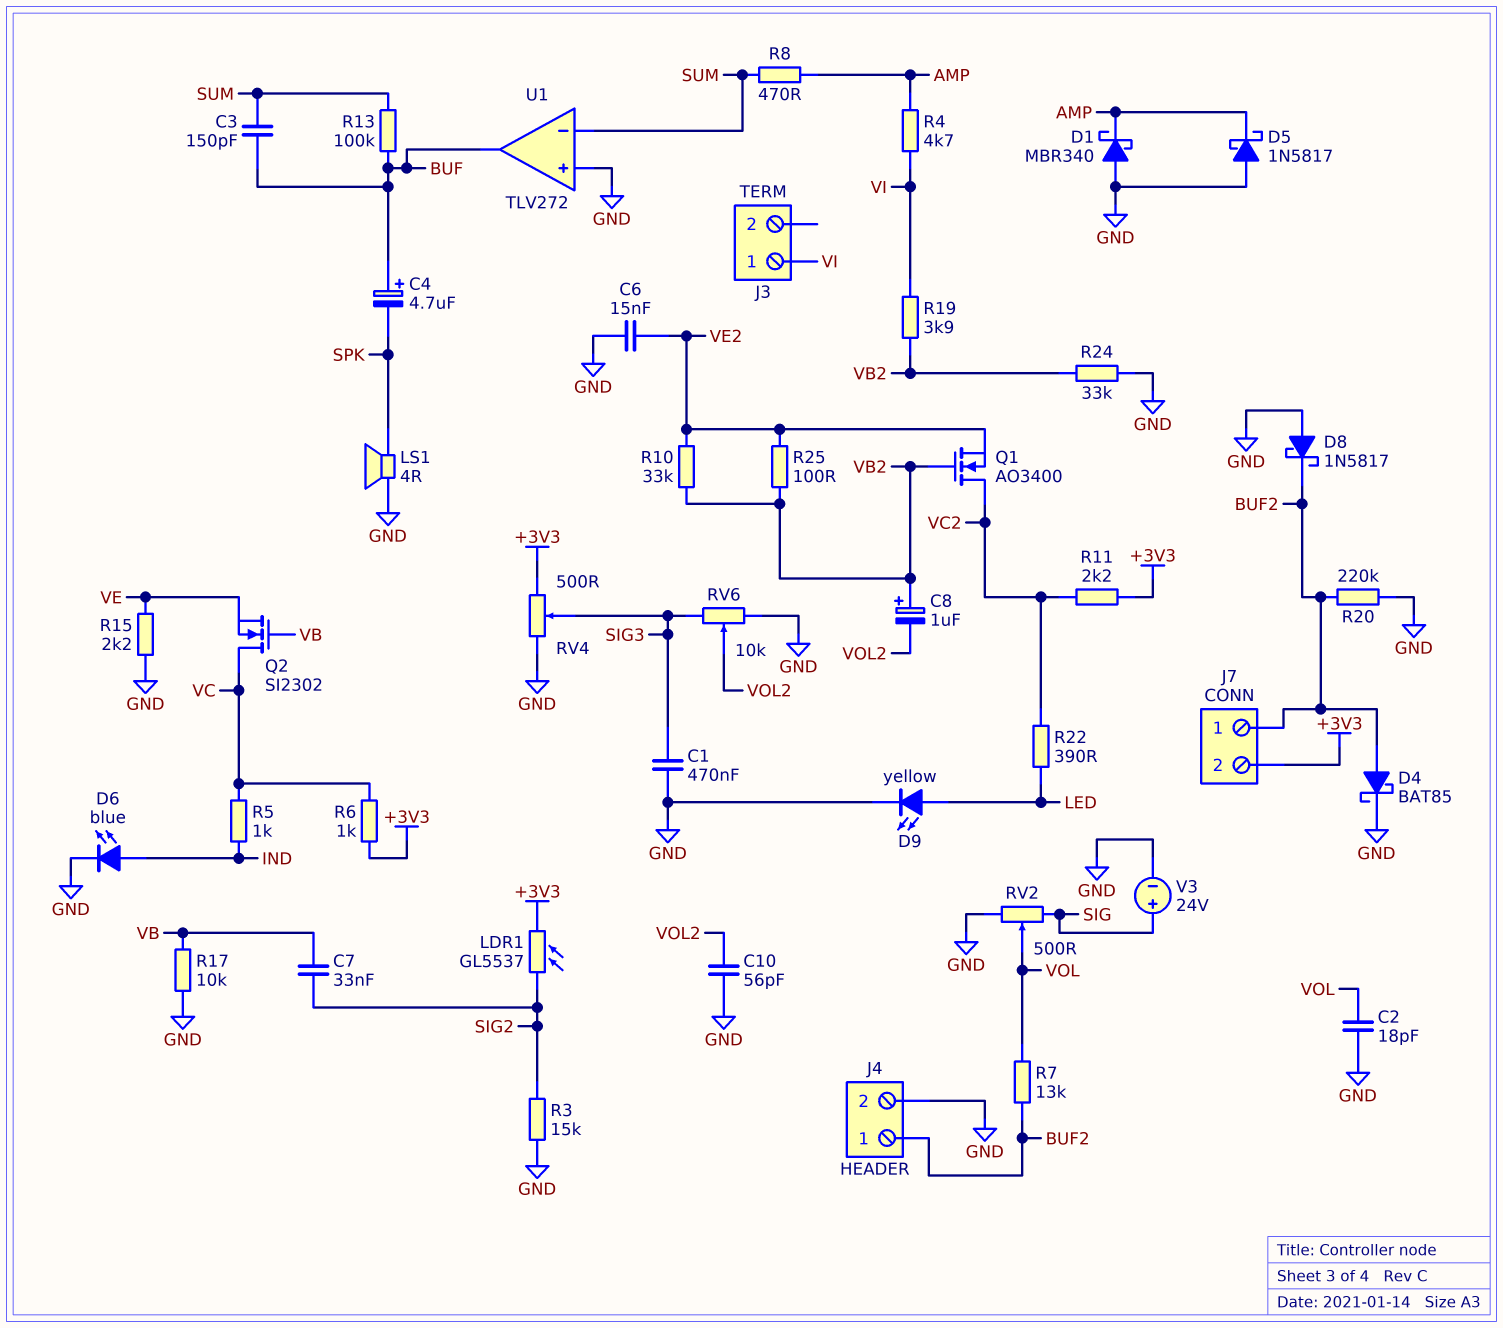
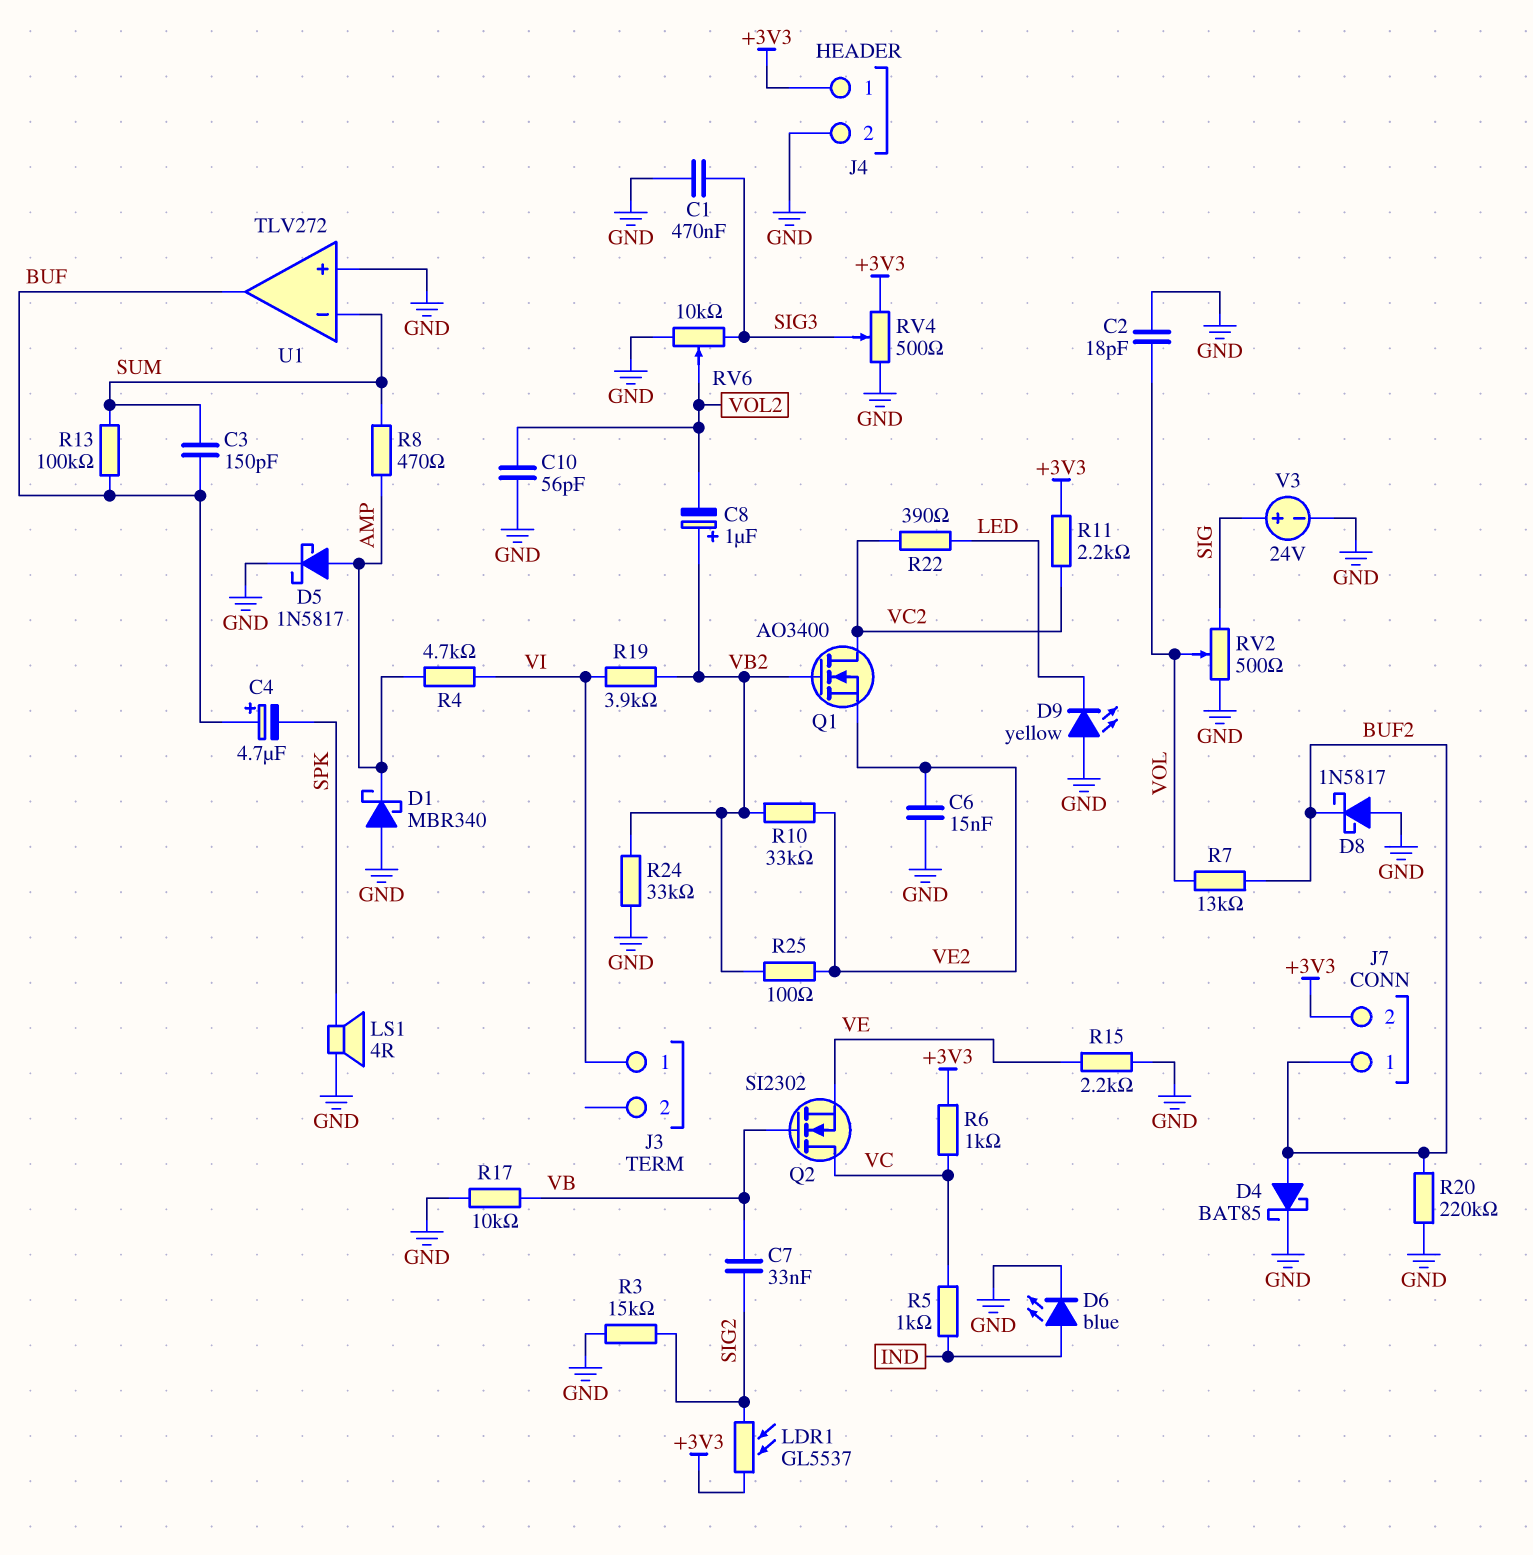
D5: schottky 1N5817 (A GND, K AMP) -> schottky 1N5817 (A AMP, K GND)
D9: LED yellow (A LED, K GND) -> LED yellow (A GND, K LED)
J4 pin 1: BUF2 -> +3V3

